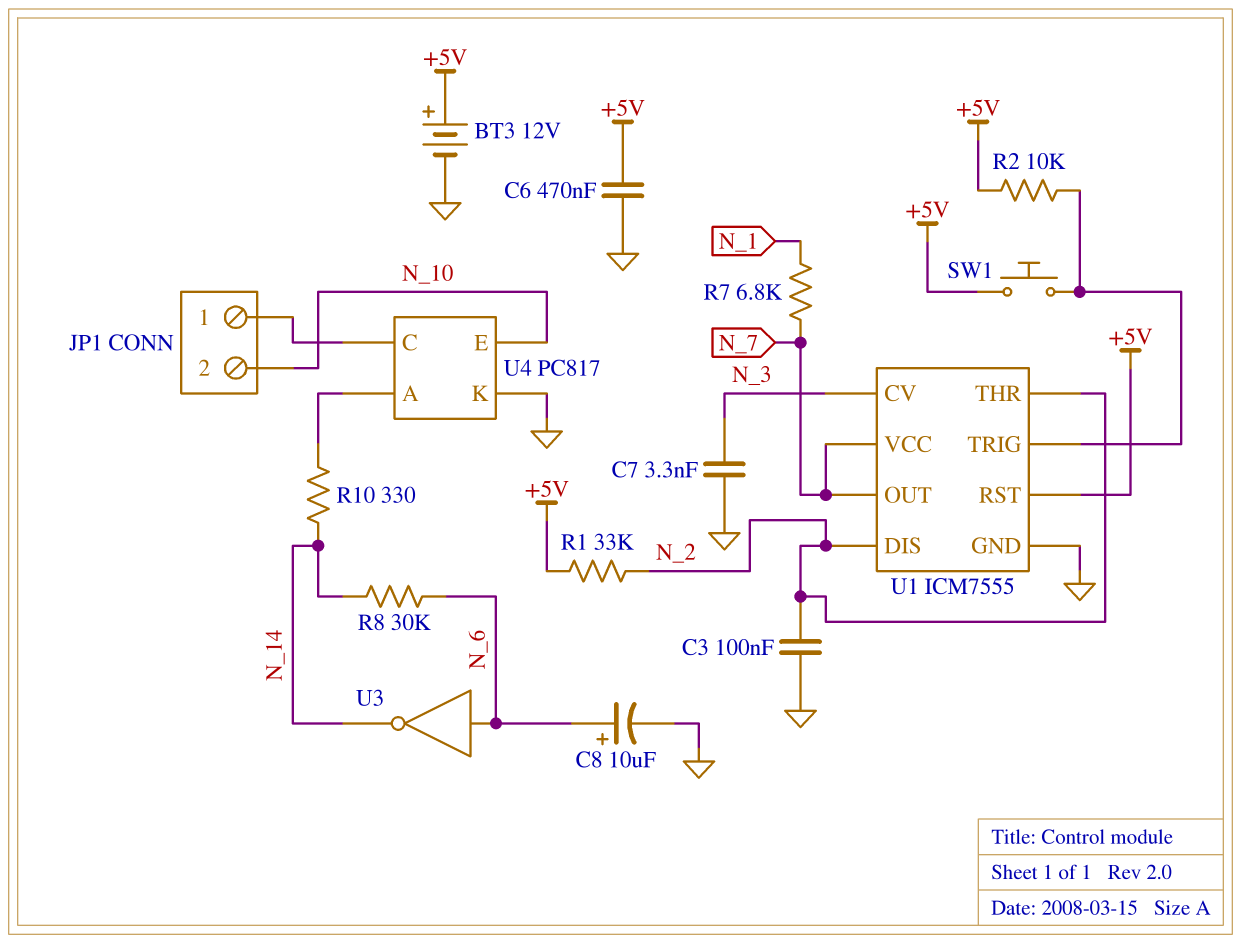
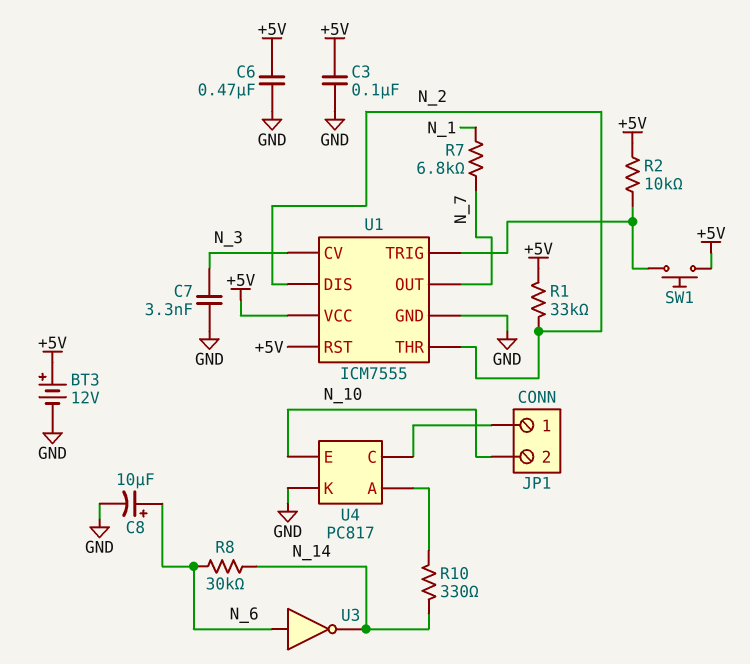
C3: 100nF (GND, N_2) -> 100nF (+5V, GND)
U1 pin VCC: N_7 -> +5V

